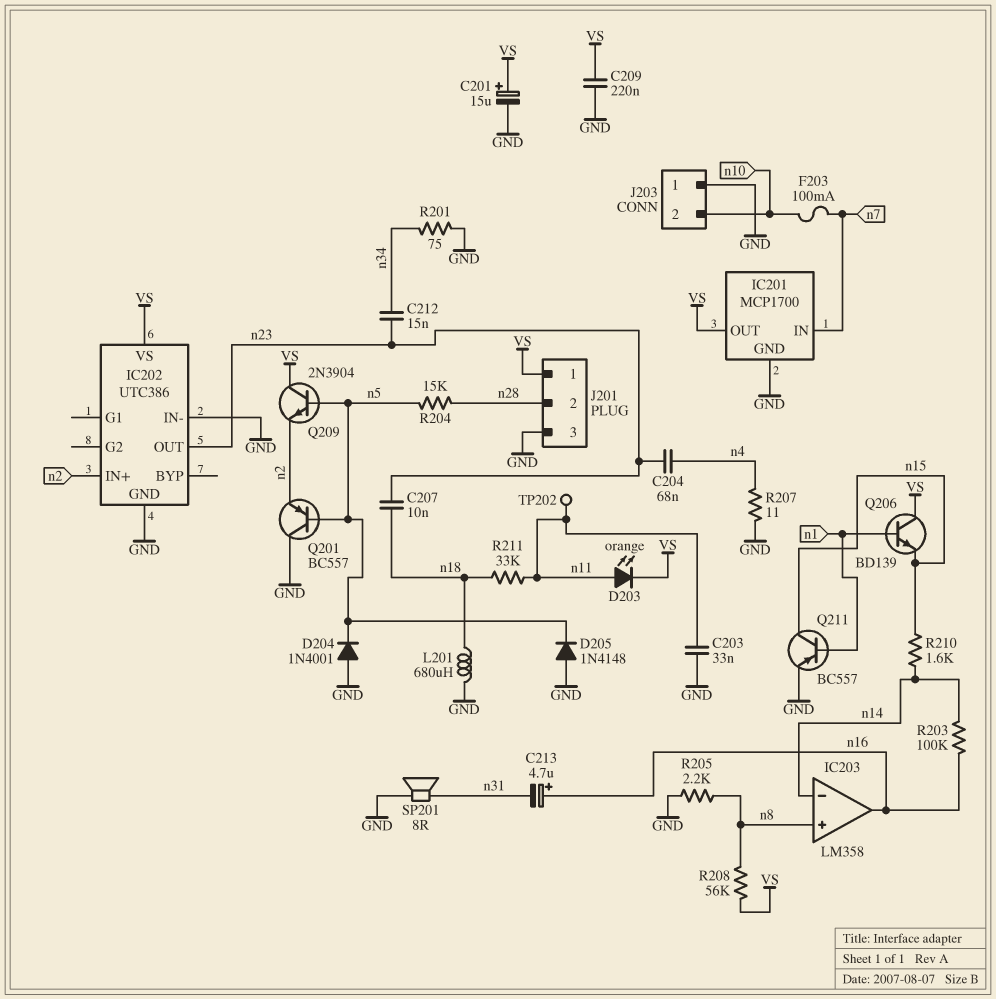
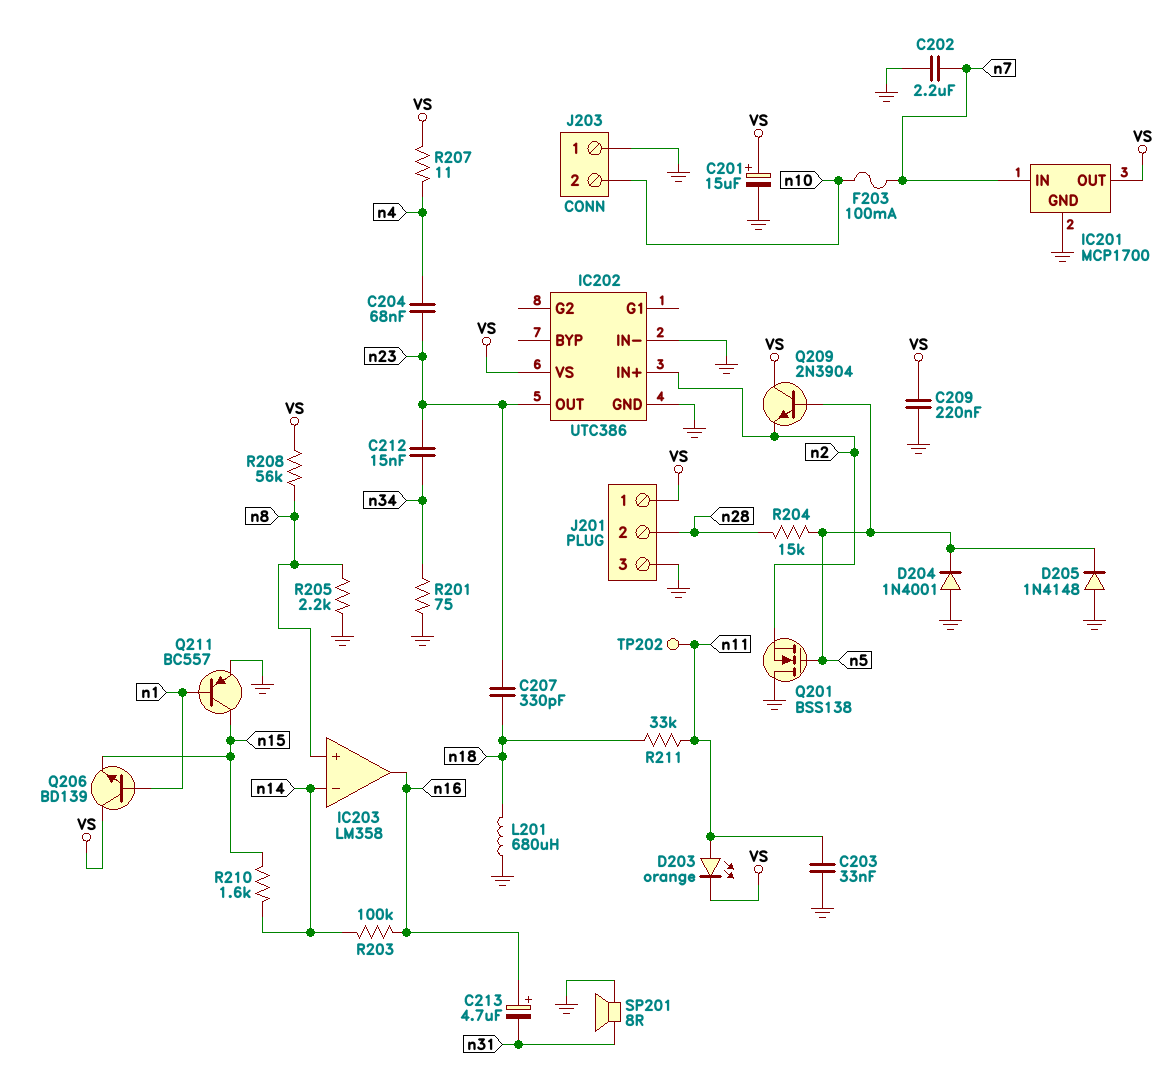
C202: none -> 2.2uF (GND, n7)
C207: 10nF (n18, n23) -> 330pF (n18, n23)
Q201: PNP BC557 (B n5, C GND, E n2) -> NMOS BSS138 (G n5, D GND, S n2)
R207: 11 (GND, n4) -> 11 (VS, n4)

